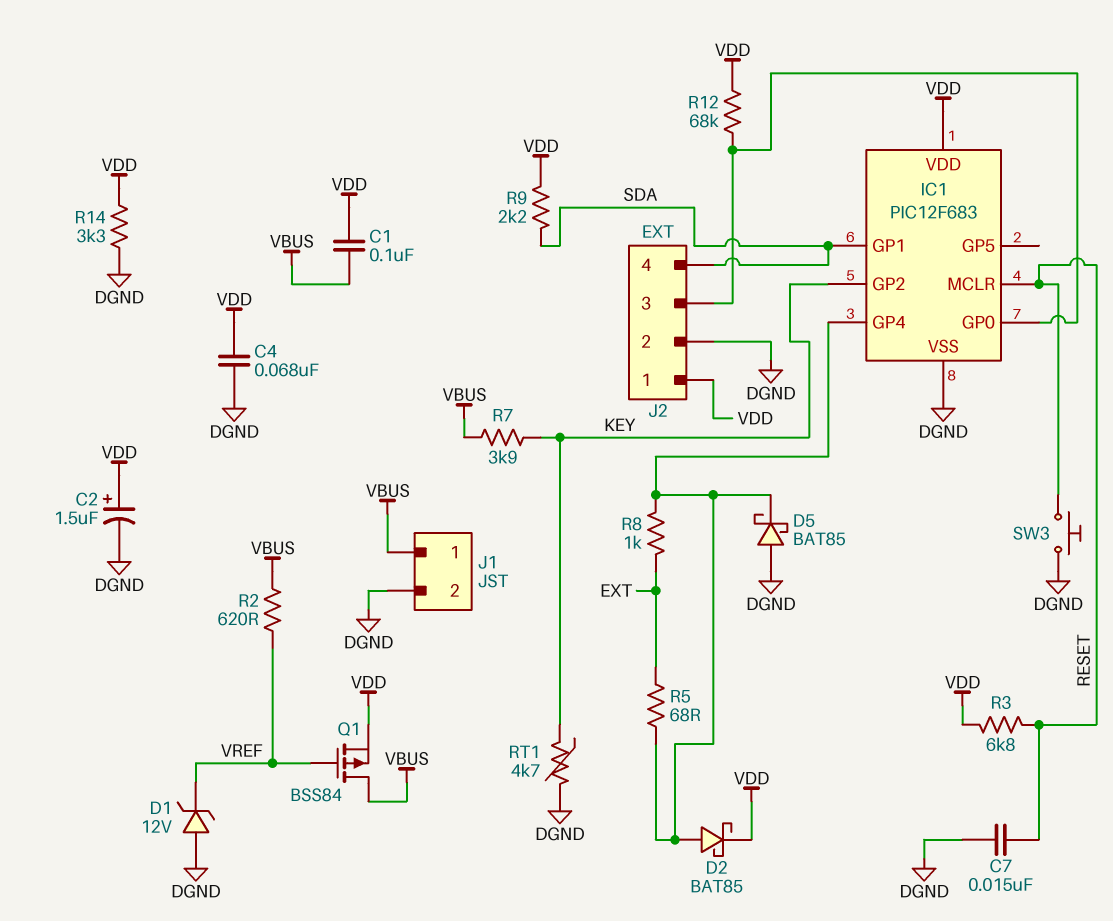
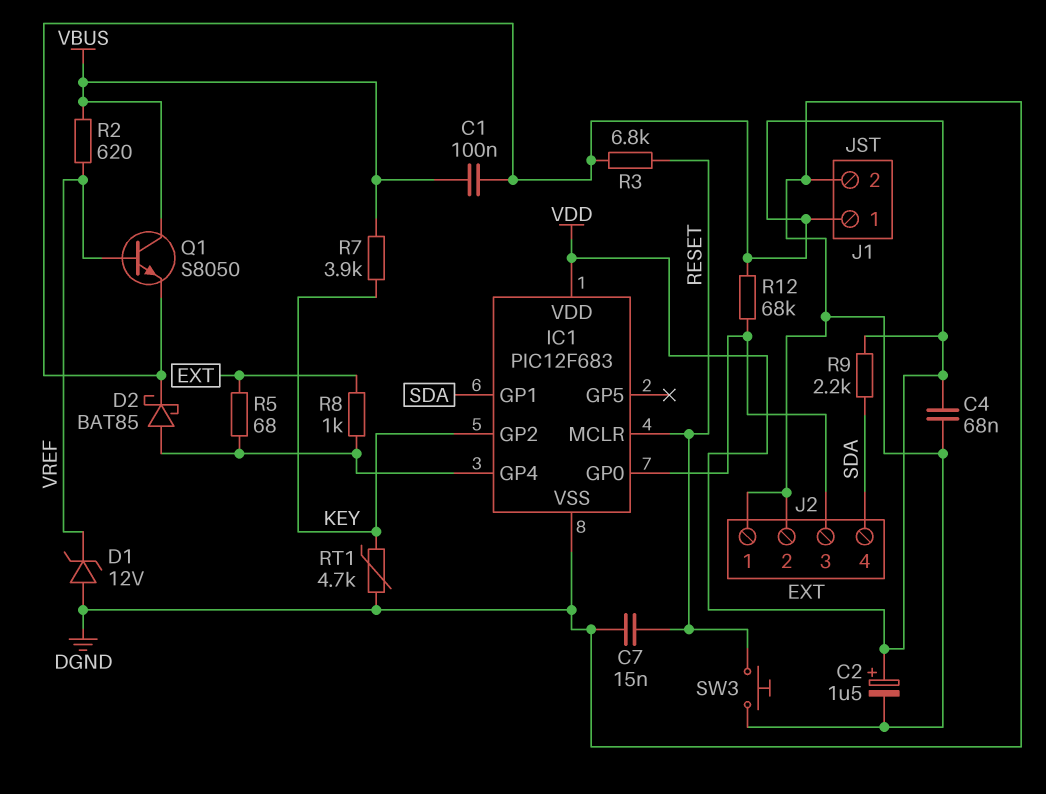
D5: schottky BAT85 (A DGND, K IC1/GP4) -> none
J1 pin 1: VBUS -> VDD
J2 pin 1: VDD -> DGND
Q1: PMOS BSS84 (G VREF, D VBUS, S VDD) -> NPN S8050 (B VREF, C VBUS, E VDD)
R14: 3.3k (DGND, VDD) -> none

